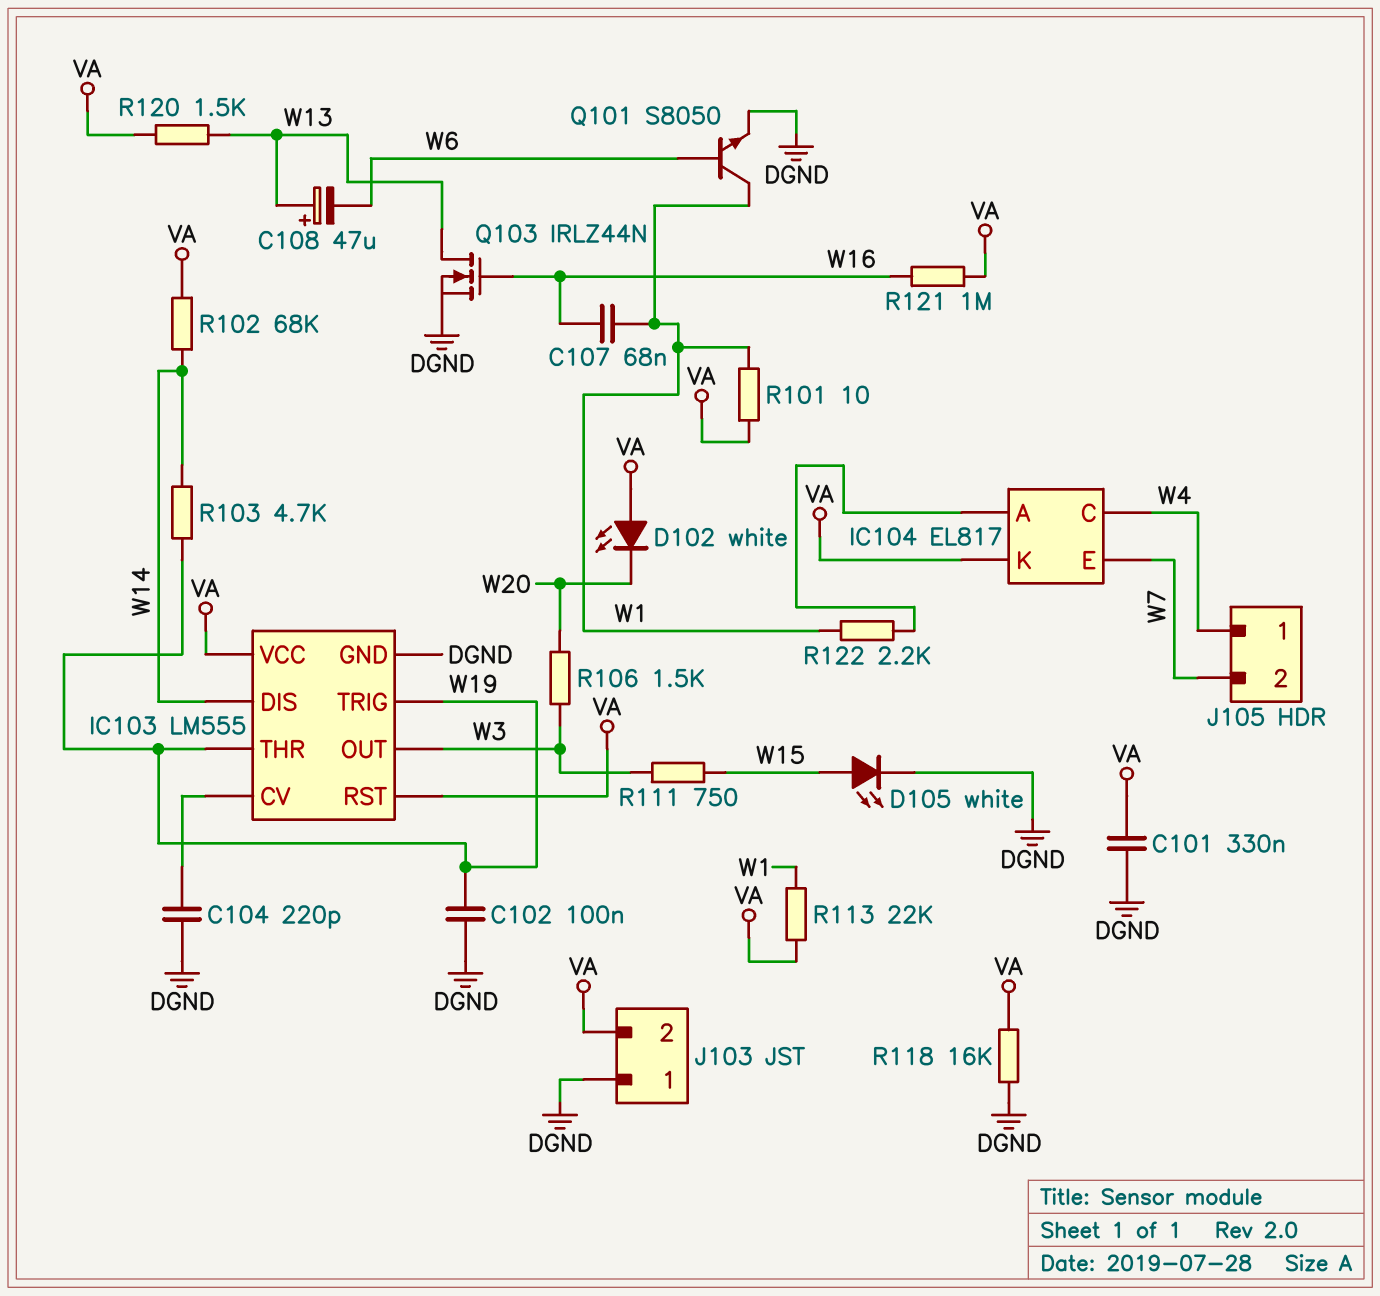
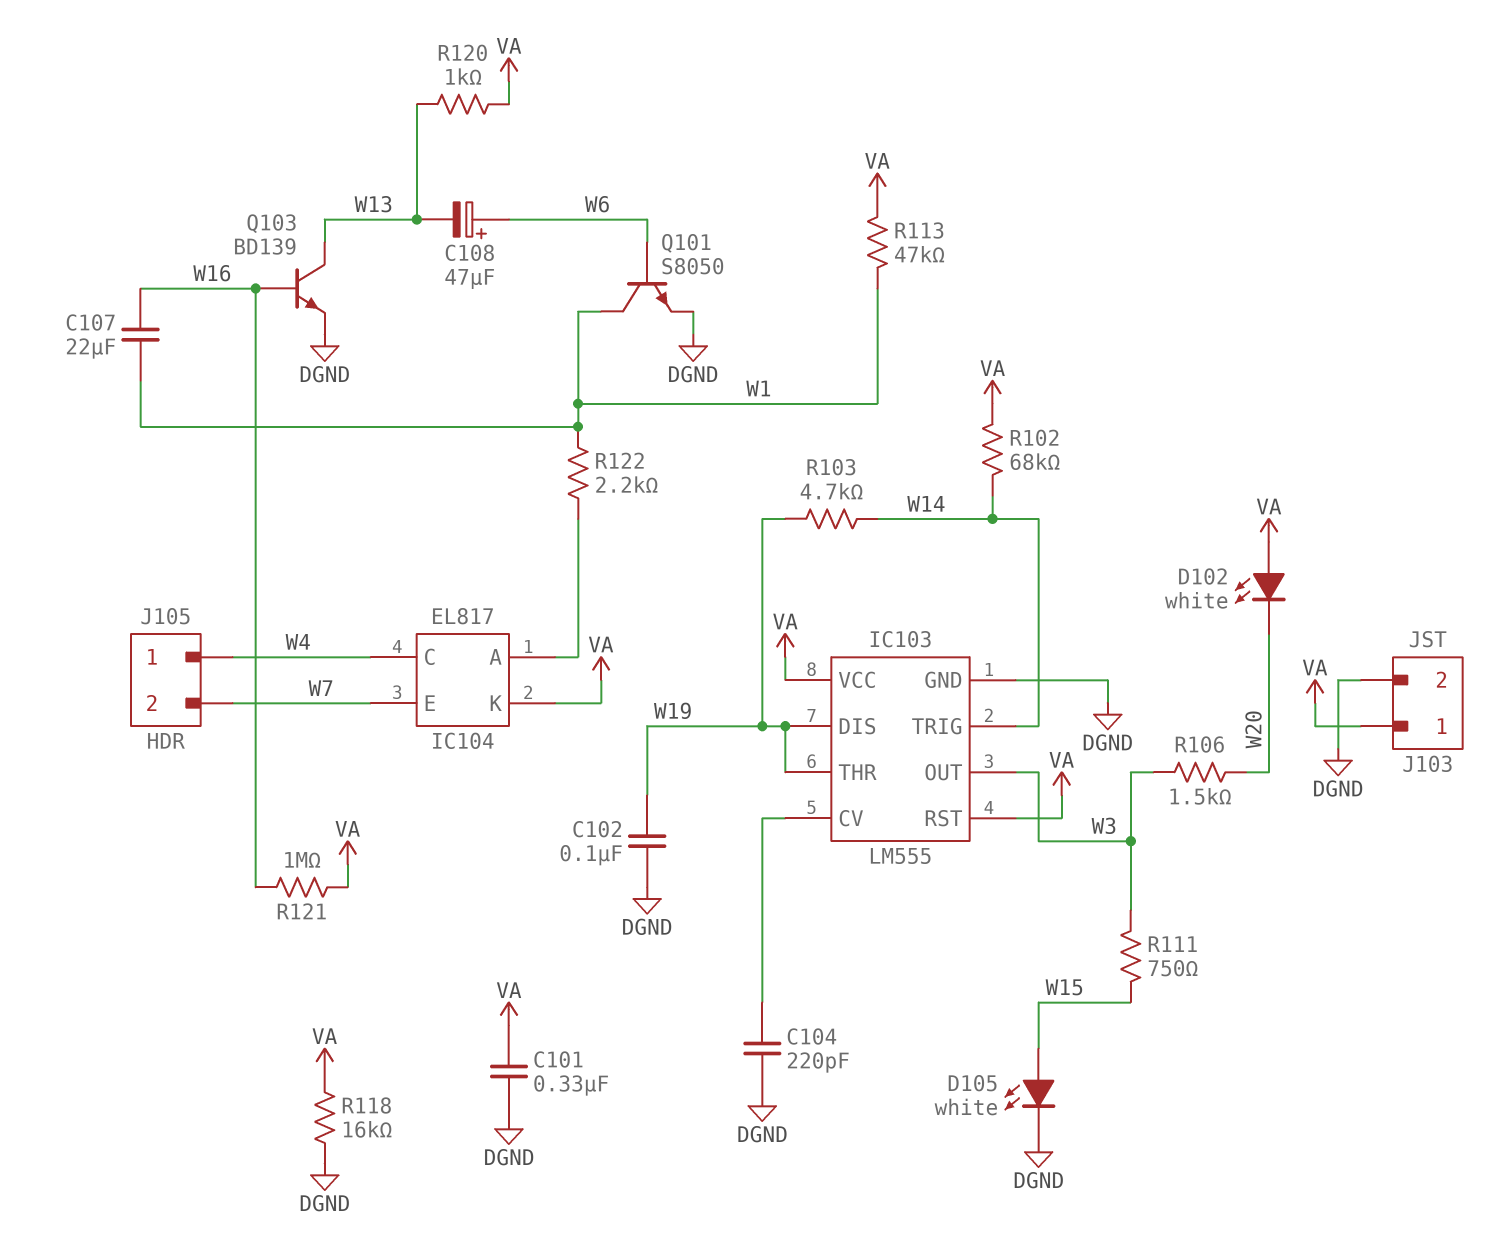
C107: 68nF (W1, W16) -> 22uF (W1, W16)
C108: 47uF (plus W13, minus W6) -> 47uF (plus W6, minus W13)
IC103 pin DIS: W14 -> W19
IC103 pin TRIG: W19 -> W14
J103 pin 1: DGND -> VA
J103 pin 2: VA -> DGND
Q103: NMOS IRLZ44N (G W16, D W13, S DGND) -> NPN BD139 (B W16, C W13, E DGND)
R101: 10 (VA, W1) -> none
R113: 22k (VA, W1) -> 47k (VA, W1)
R120: 1.5k (VA, W13) -> 1k (VA, W13)

